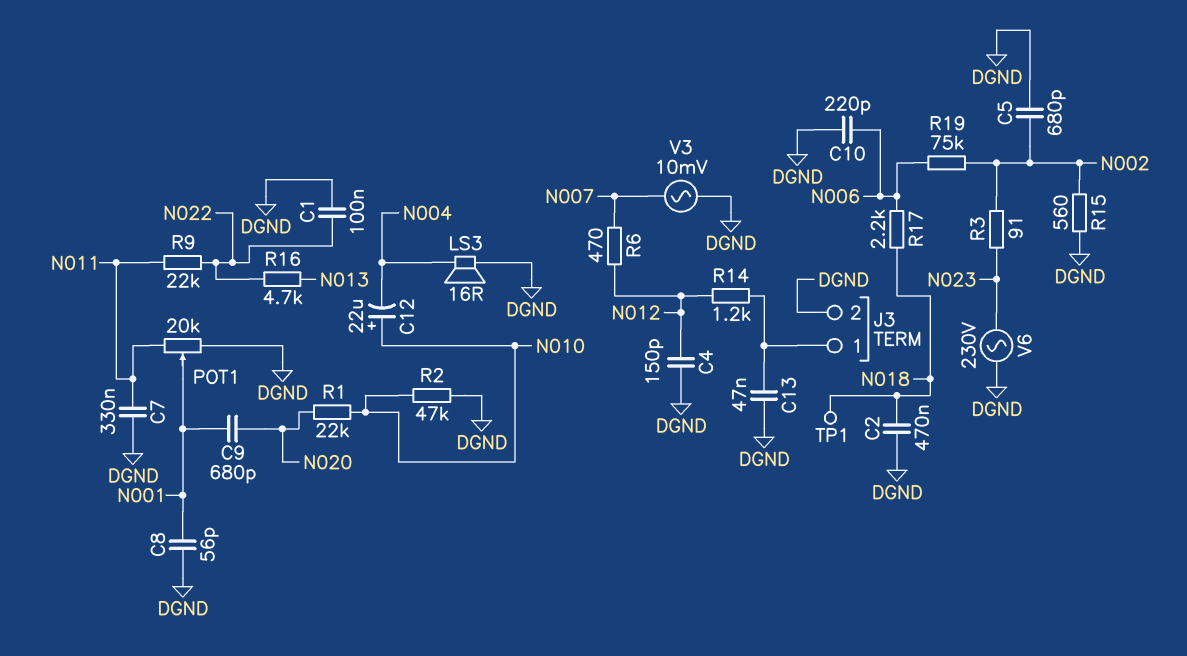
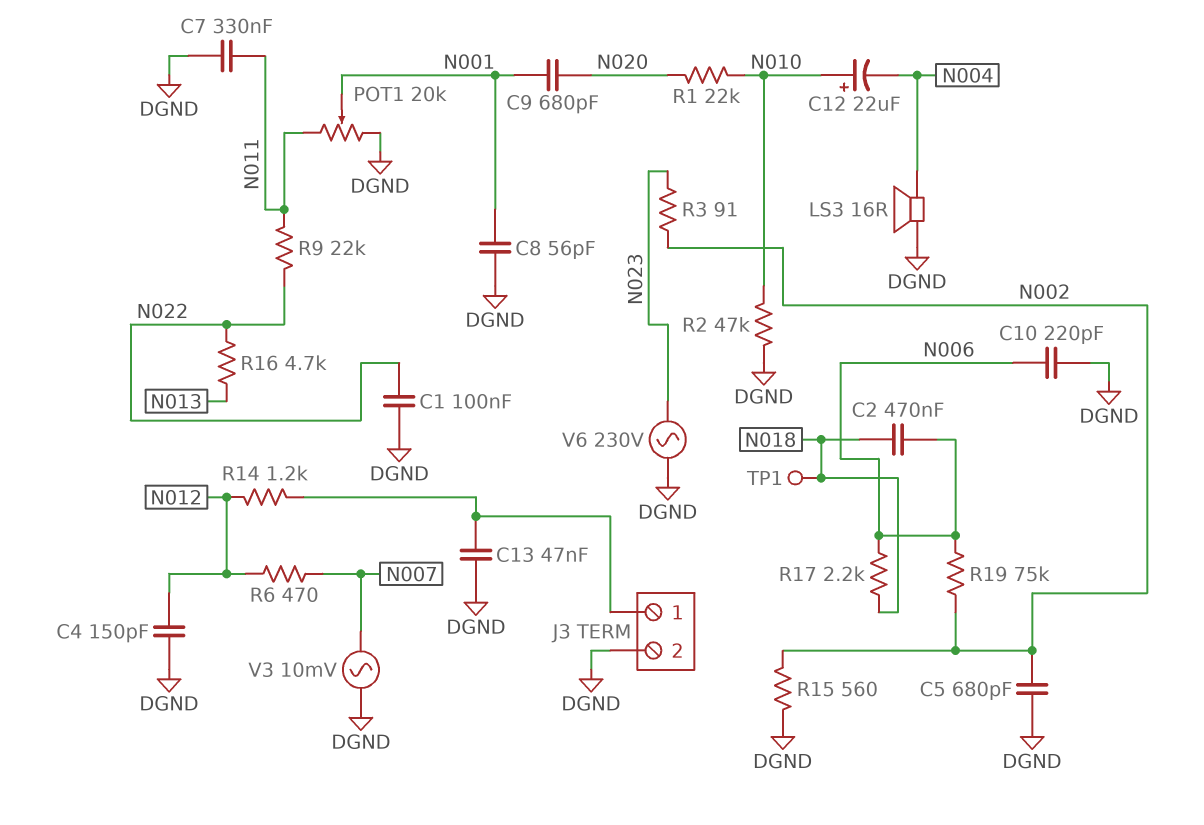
C2: 470nF (DGND, N018) -> 470nF (N006, N018)

